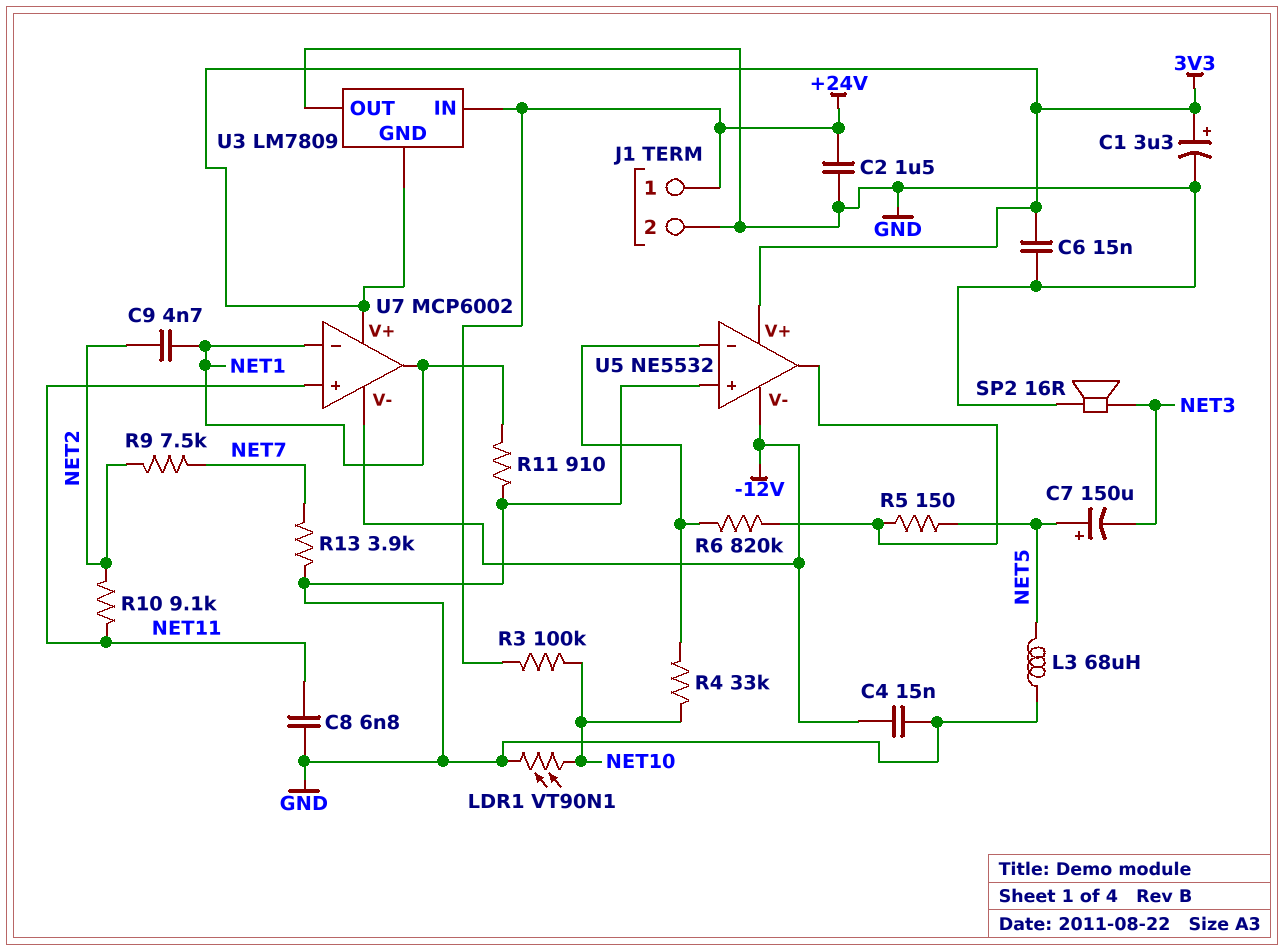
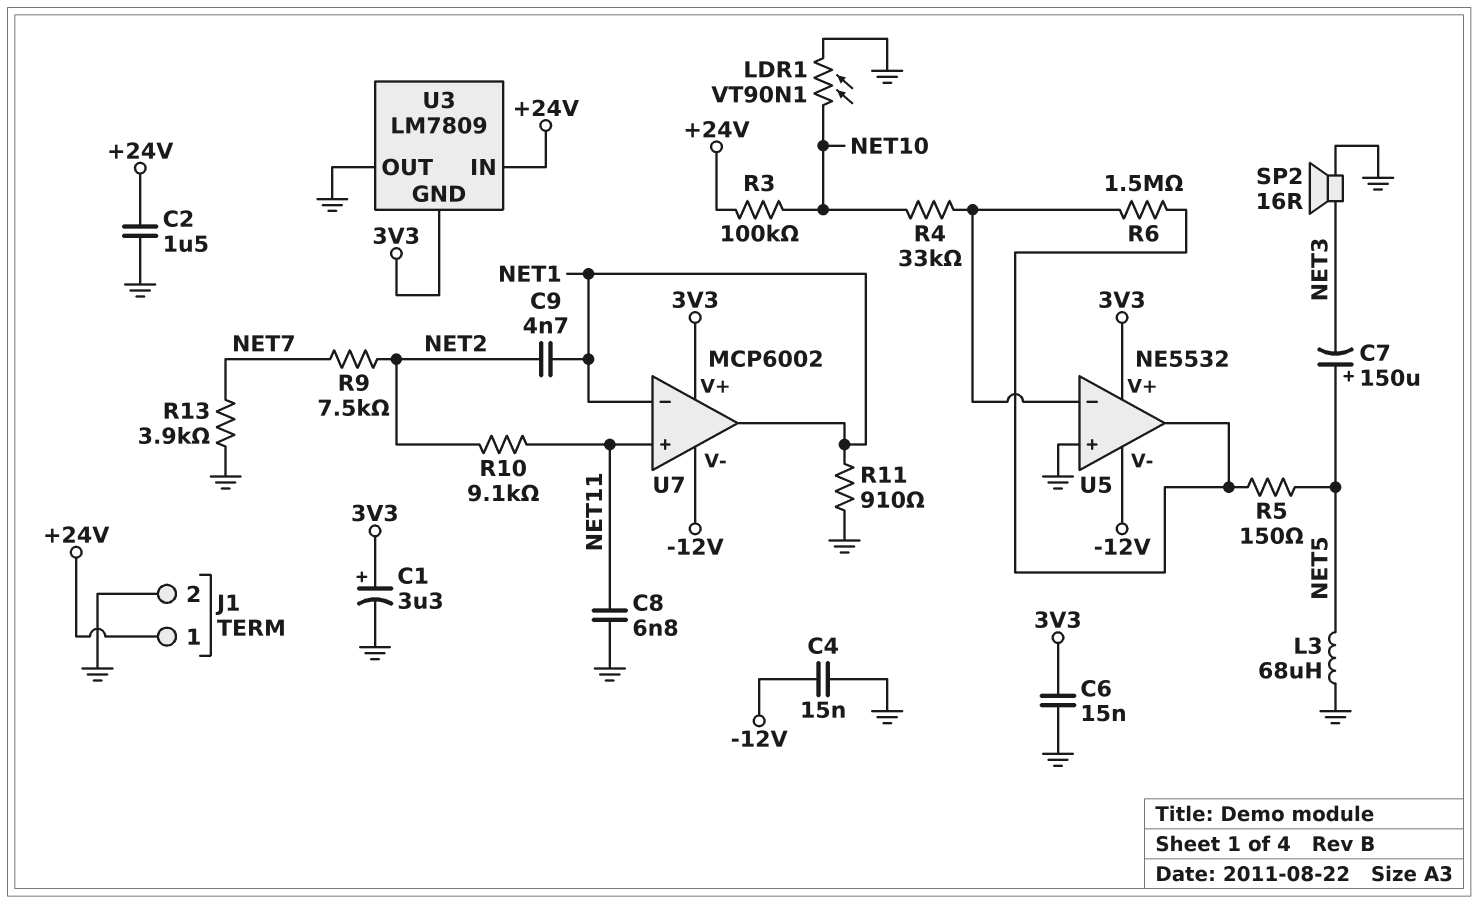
R6: 820k (U5/in-, U5/out) -> 1.5M (U5/in-, U5/out)

